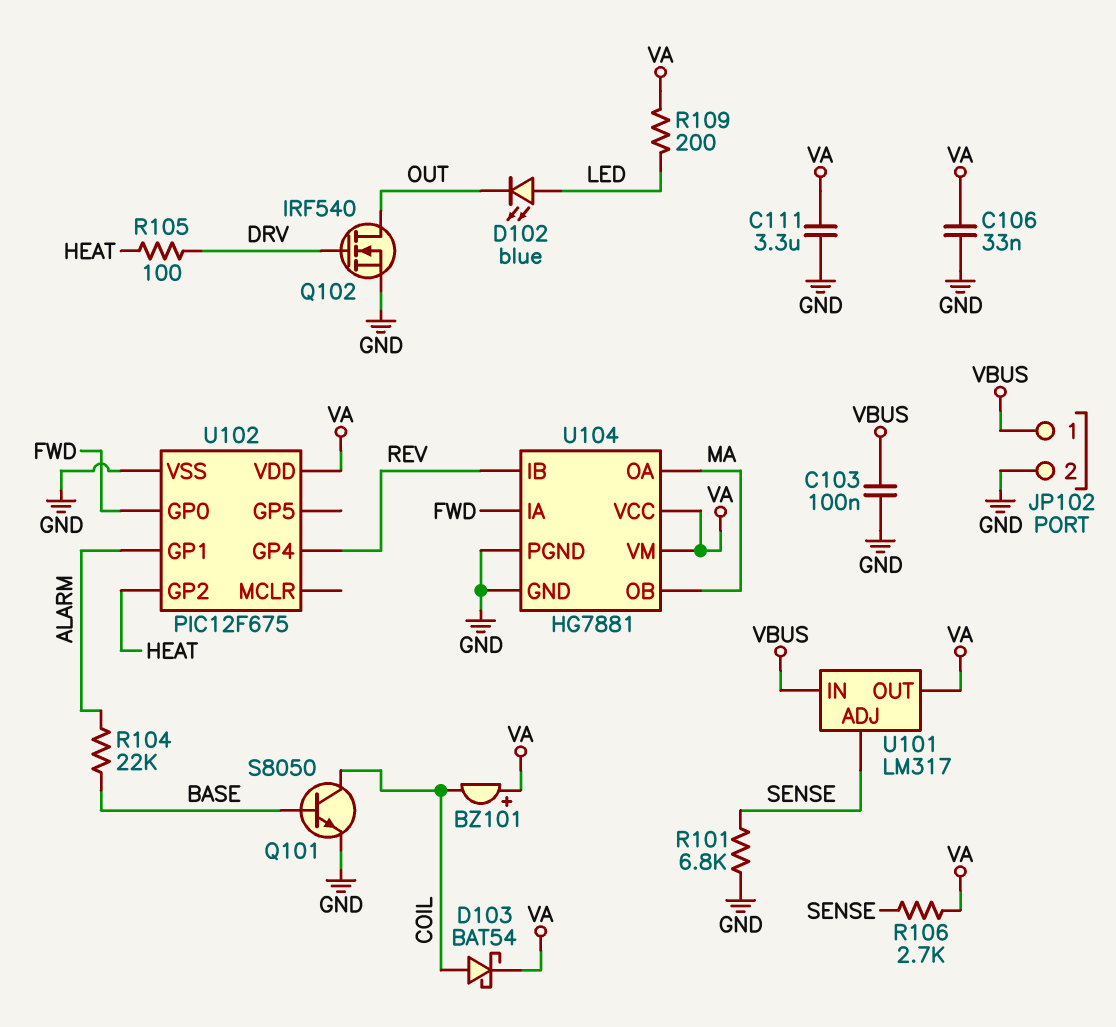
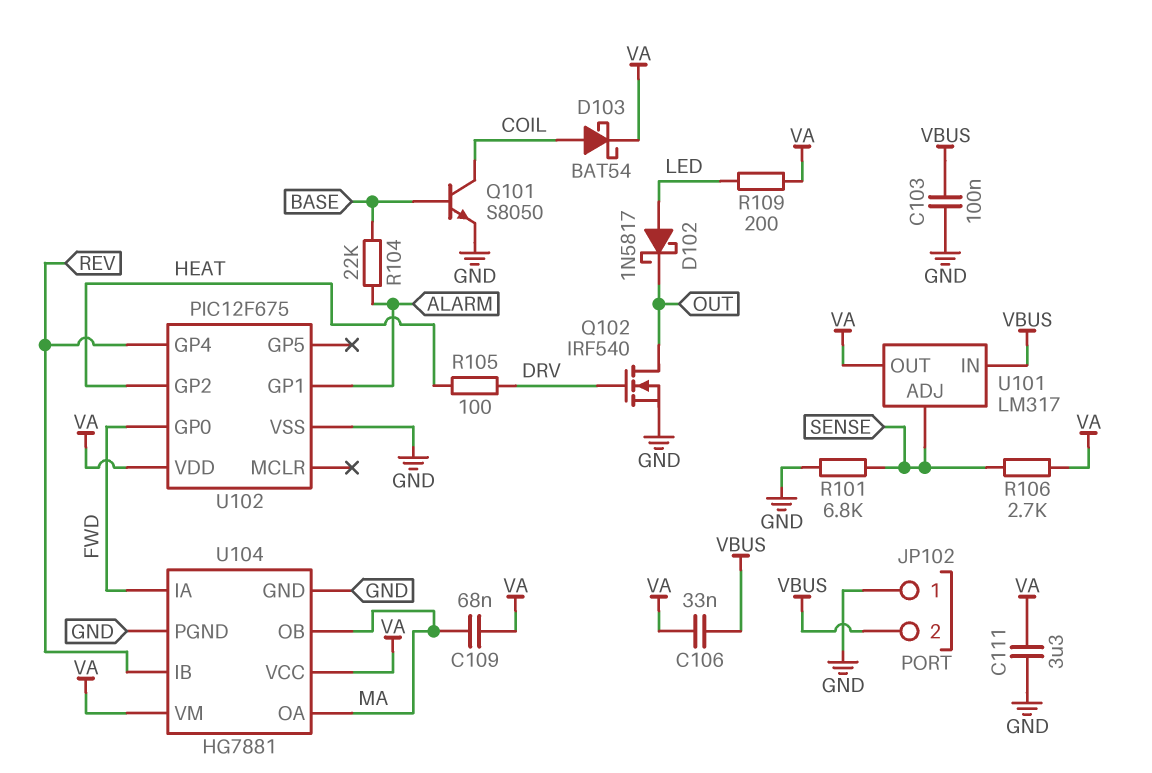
BZ101: buzzer (plus VA, minus COIL) -> none
C106: 33nF (GND, VA) -> 33nF (VA, VBUS)
C109: none -> 68nF (MA, VA)
D102: LED blue (A LED, K OUT) -> schottky 1N5817 (A LED, K OUT)
JP102 pin 1: VBUS -> GND
JP102 pin 2: GND -> VBUS

